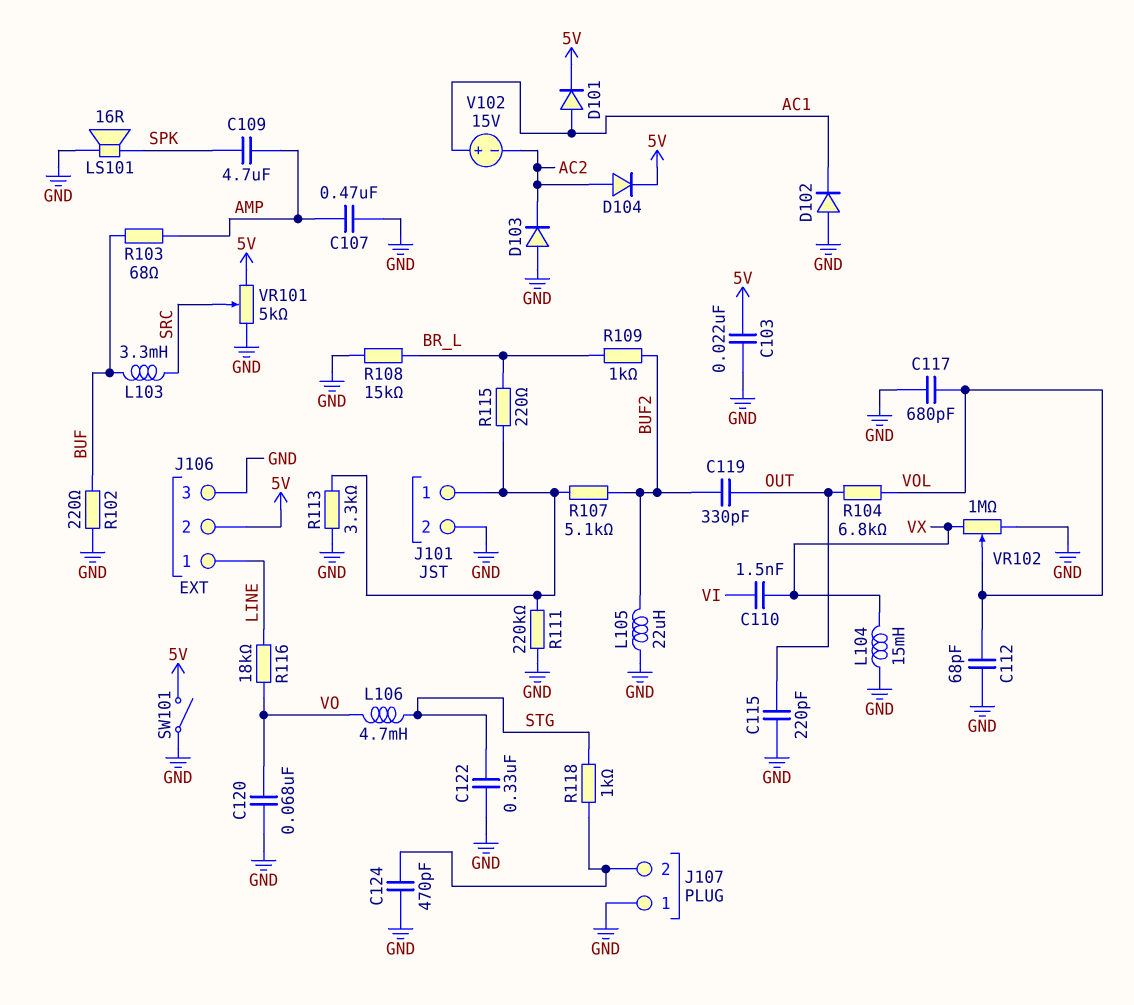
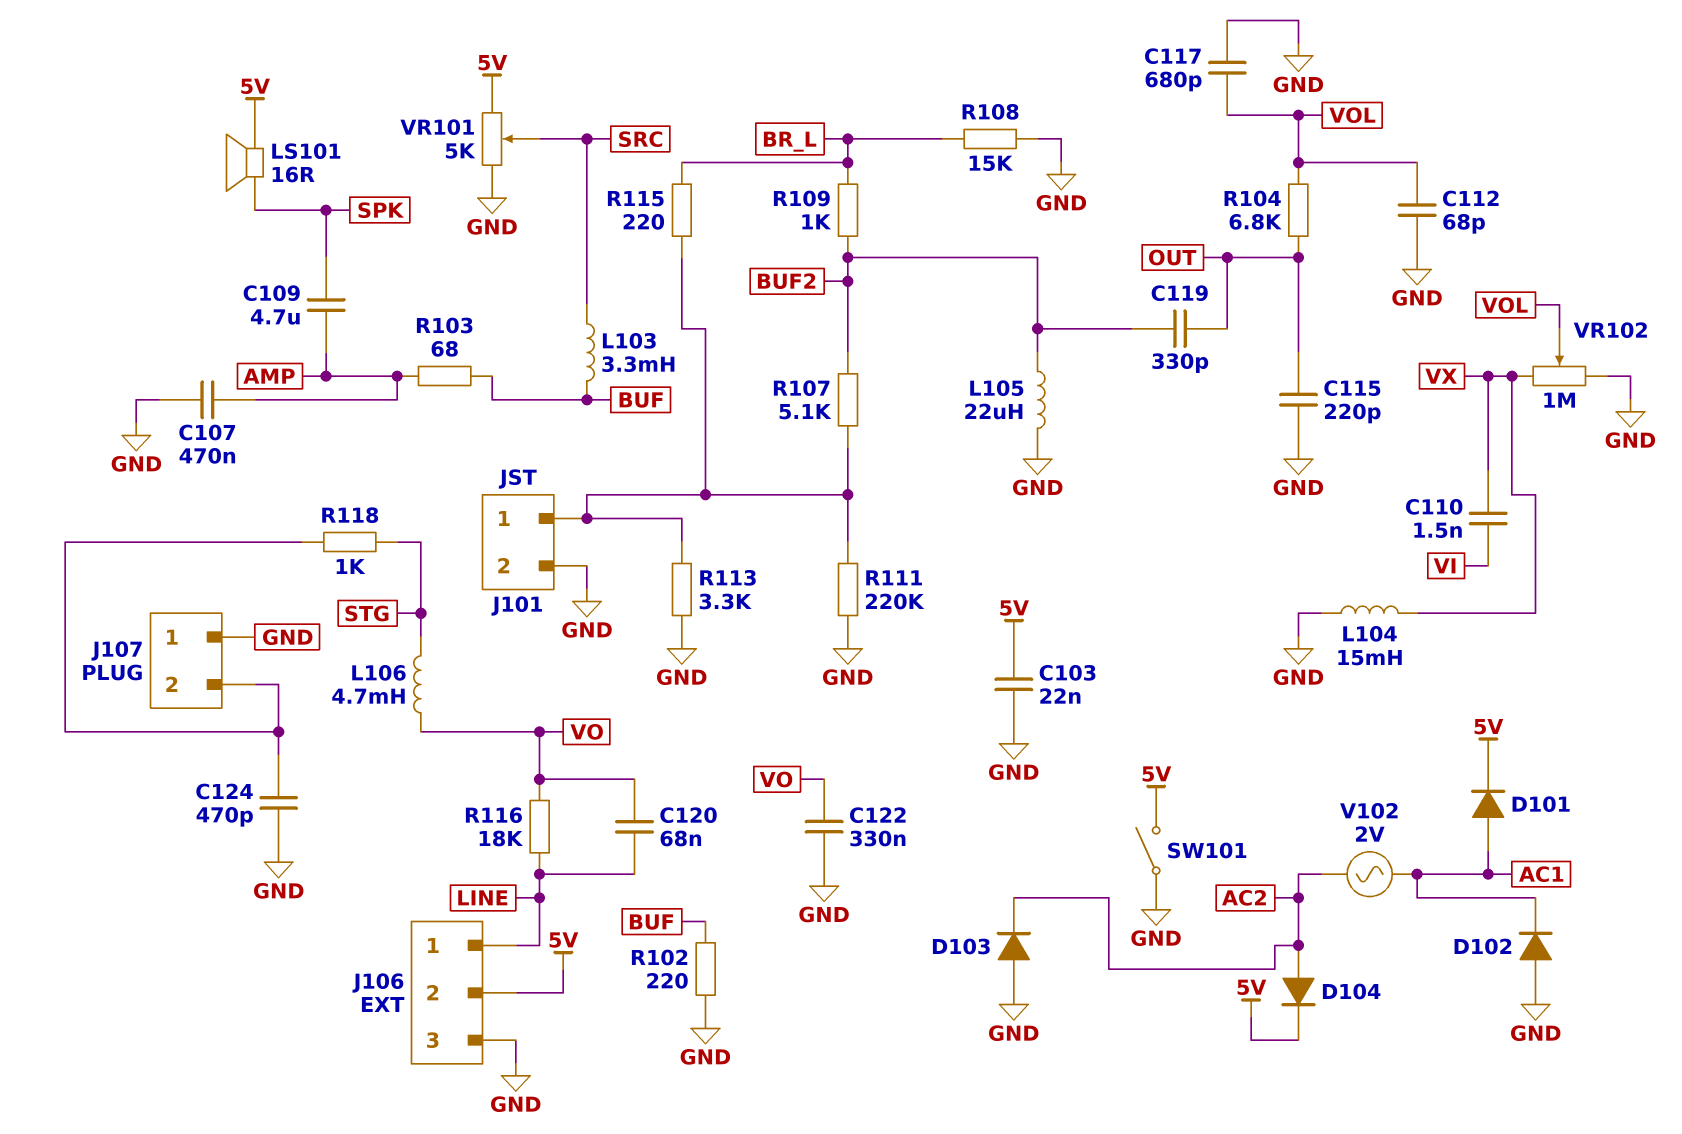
C120: 68nF (GND, VO) -> 68nF (LINE, VO)
C122: 330nF (GND, STG) -> 330nF (GND, VO)
LS101: speaker 16R (GND, SPK) -> speaker 16R (5V, SPK)
V102: 15V (plus AC1, minus AC2) -> AC 2V (AC1, AC2)

